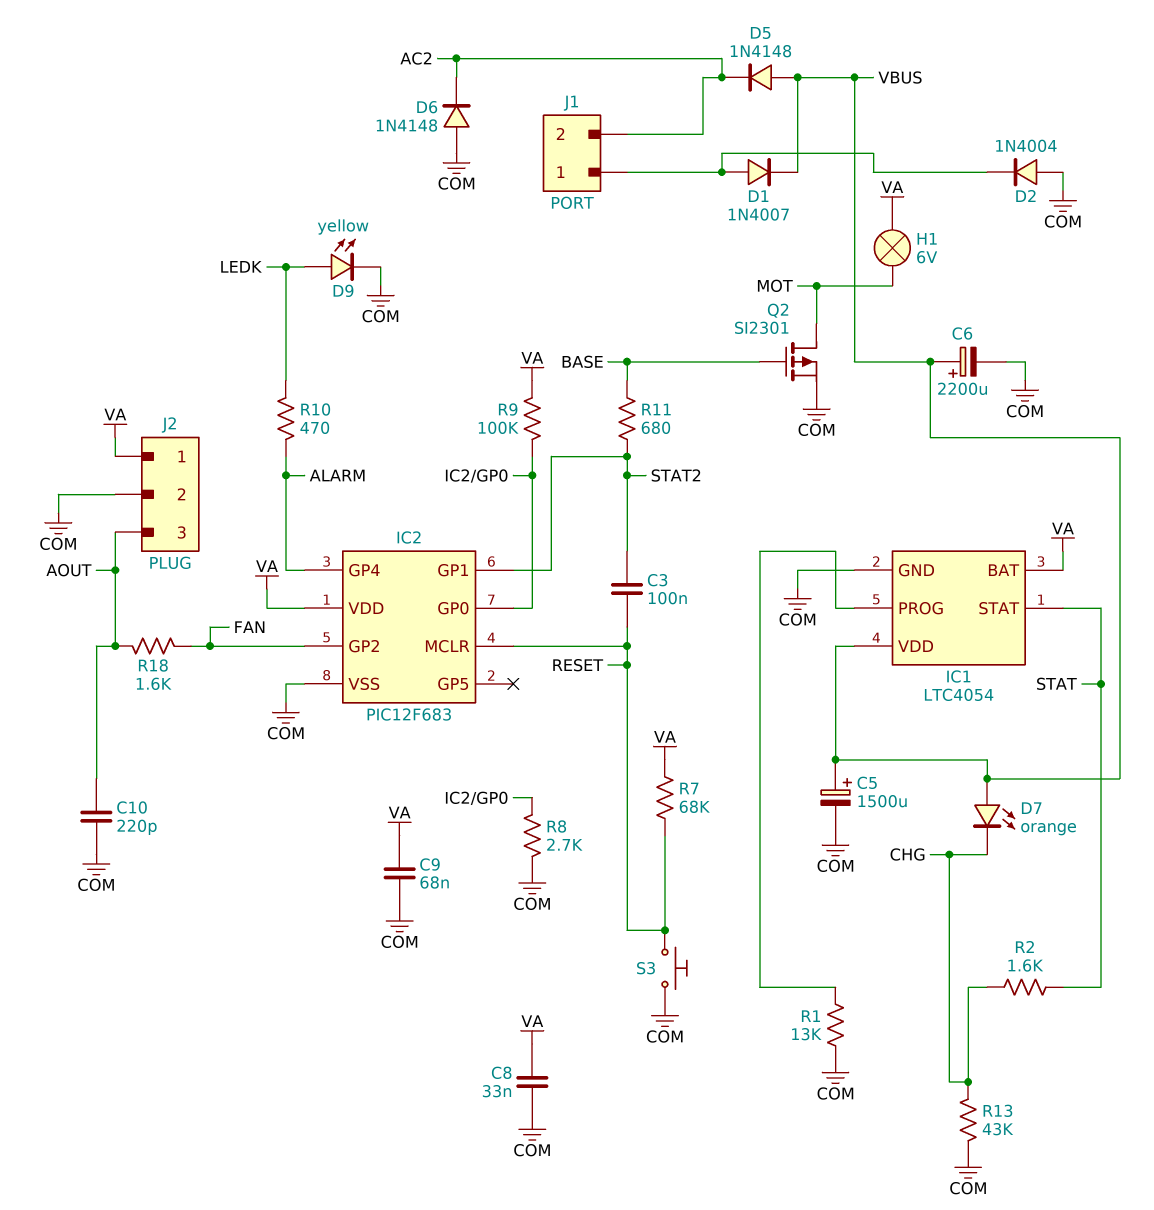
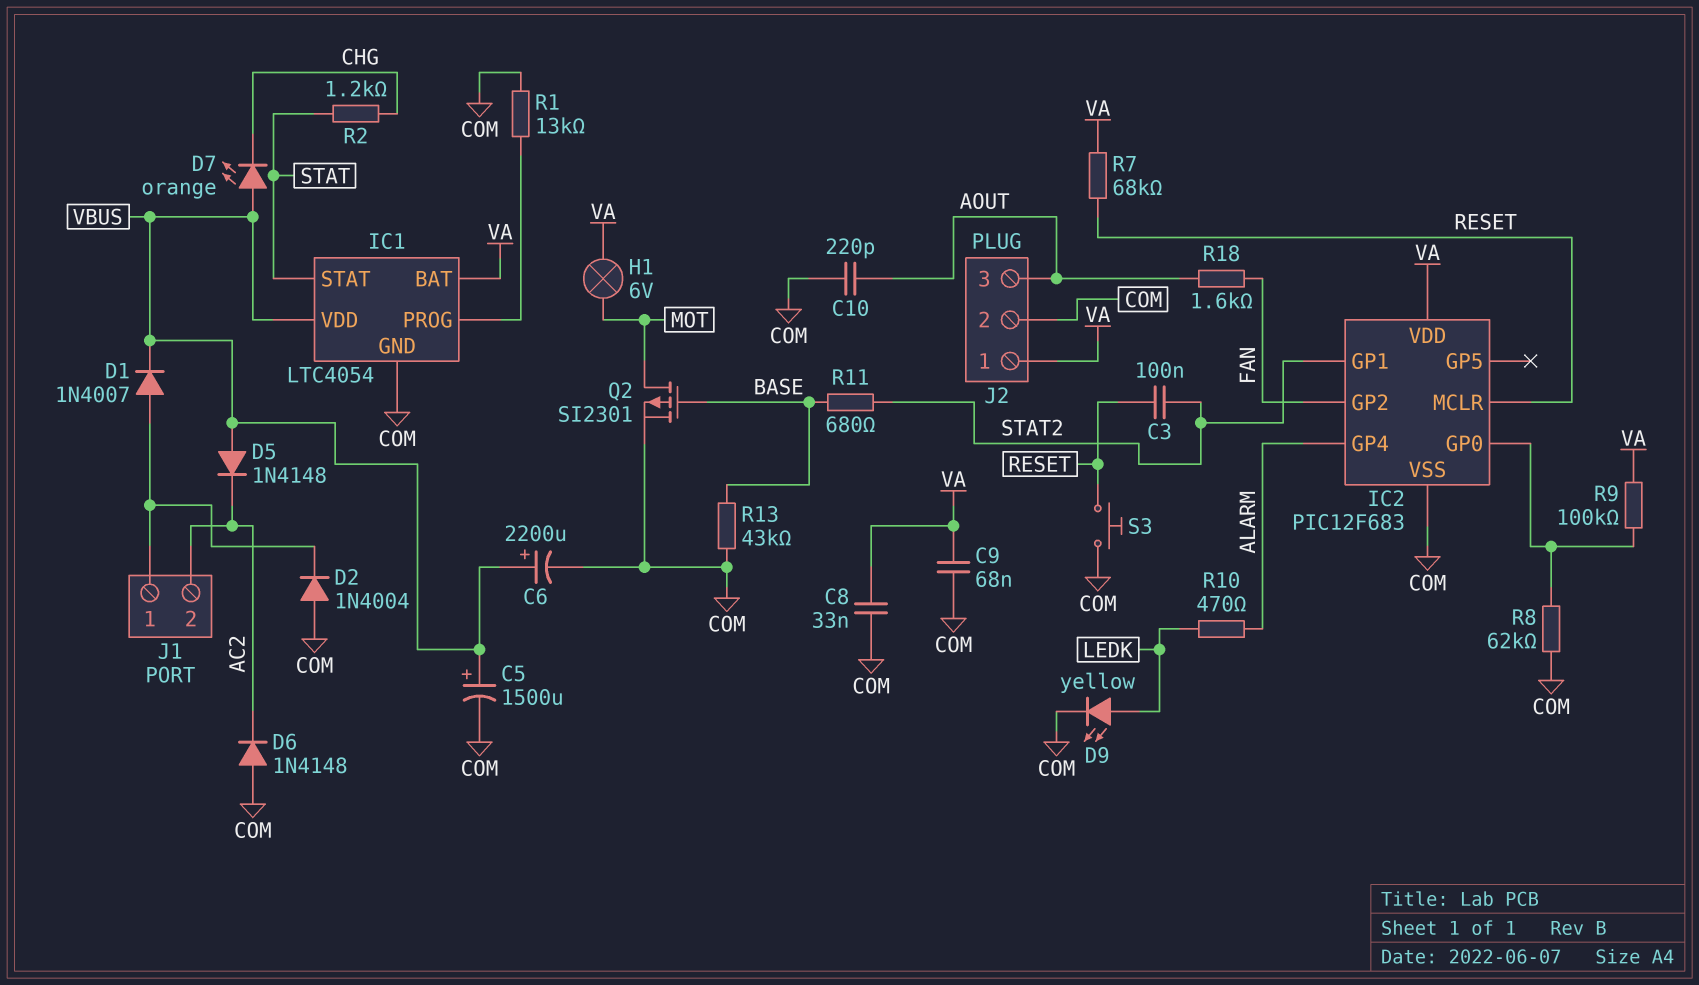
R2: 1.6k (CHG, STAT) -> 1.2k (CHG, STAT)
R8: 2.7k (COM, IC2/GP0) -> 62k (COM, IC2/GP0)
R13: 43k (CHG, COM) -> 43k (BASE, COM)

